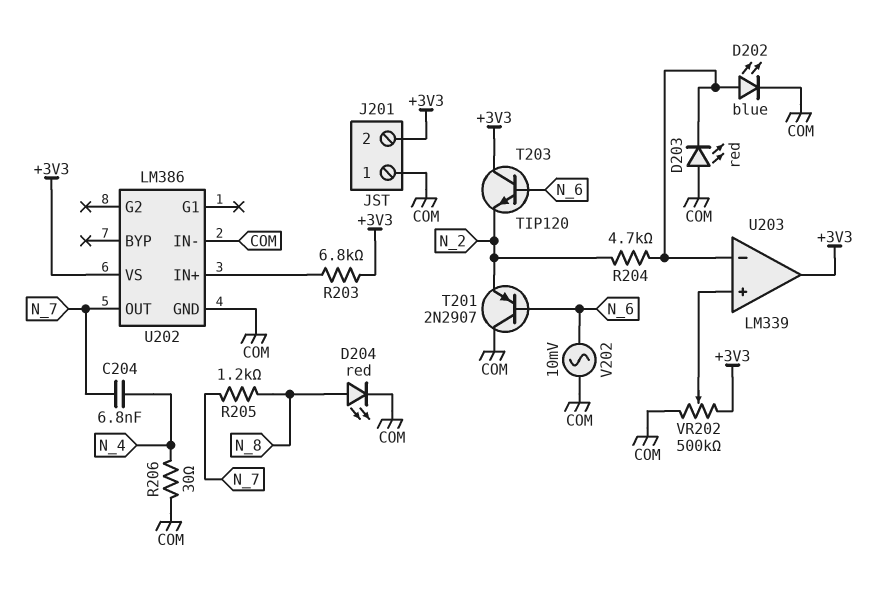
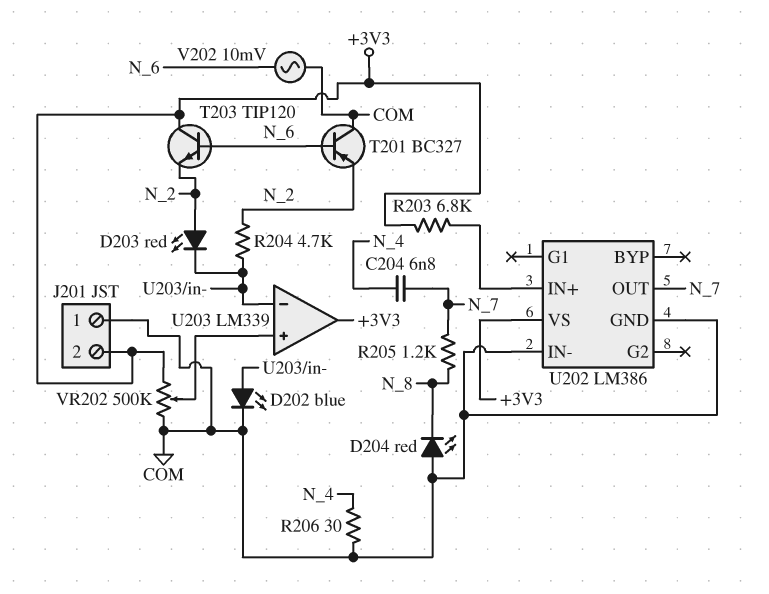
D203: LED red (A COM, K U203/in-) -> LED red (A N_2, K U203/in-)
D204: LED red (A N_8, K COM) -> LED red (A COM, K N_8)
T201: PNP 2N2907 (B N_6, C COM, E N_2) -> PNP BC327 (B N_6, C COM, E N_2)

